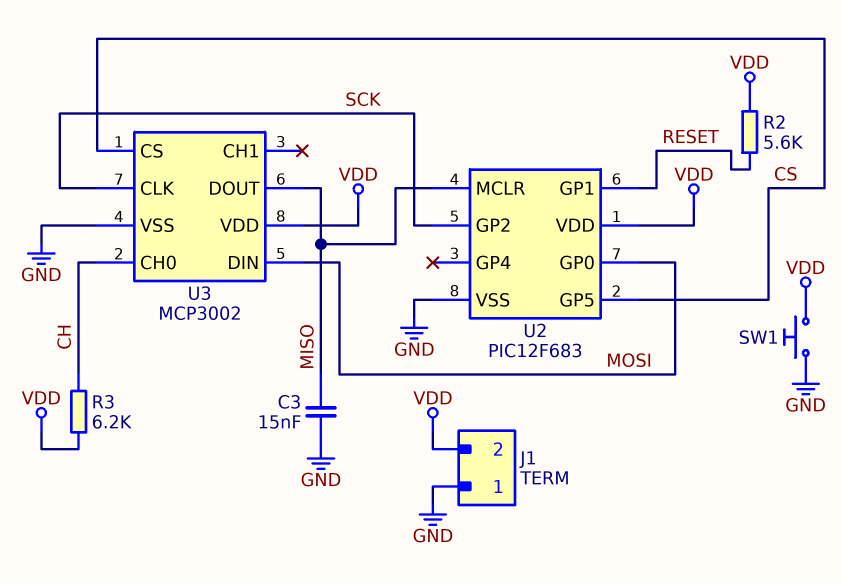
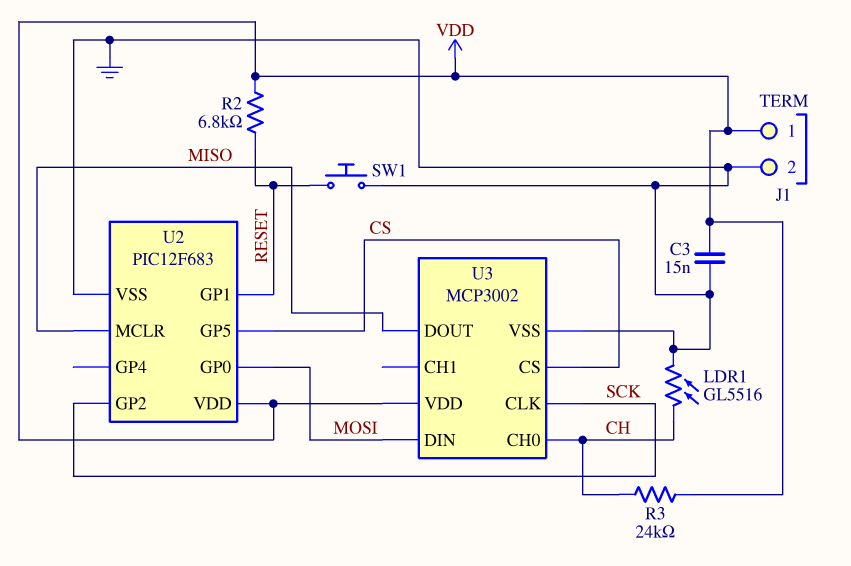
C3: 15nF (GND, MISO) -> 15nF (GND, VDD)
J1 pin 1: GND -> VDD
J1 pin 2: VDD -> GND
LDR1: none -> GL5516 (CH, GND)
R2: 5.6k (RESET, VDD) -> 6.8k (RESET, VDD)
R3: 6.2k (CH, VDD) -> 24k (CH, VDD)
SW1: button (GND, VDD) -> button (GND, RESET)

